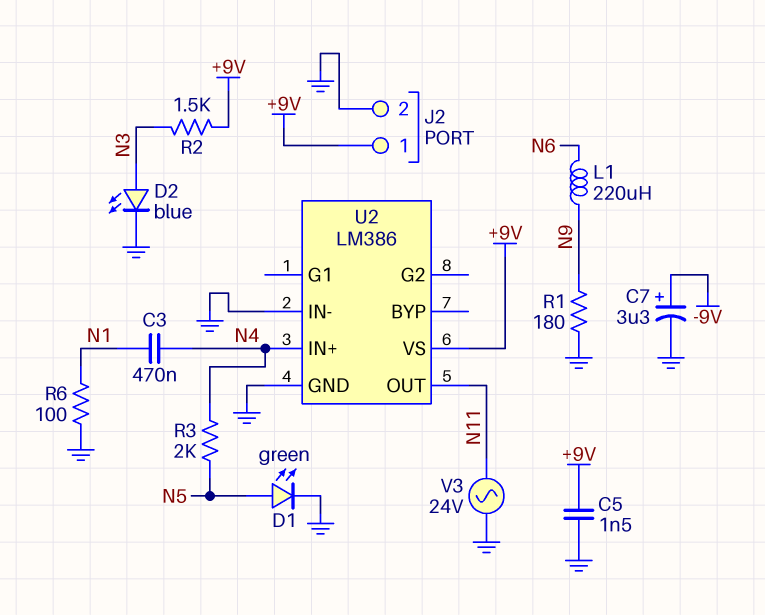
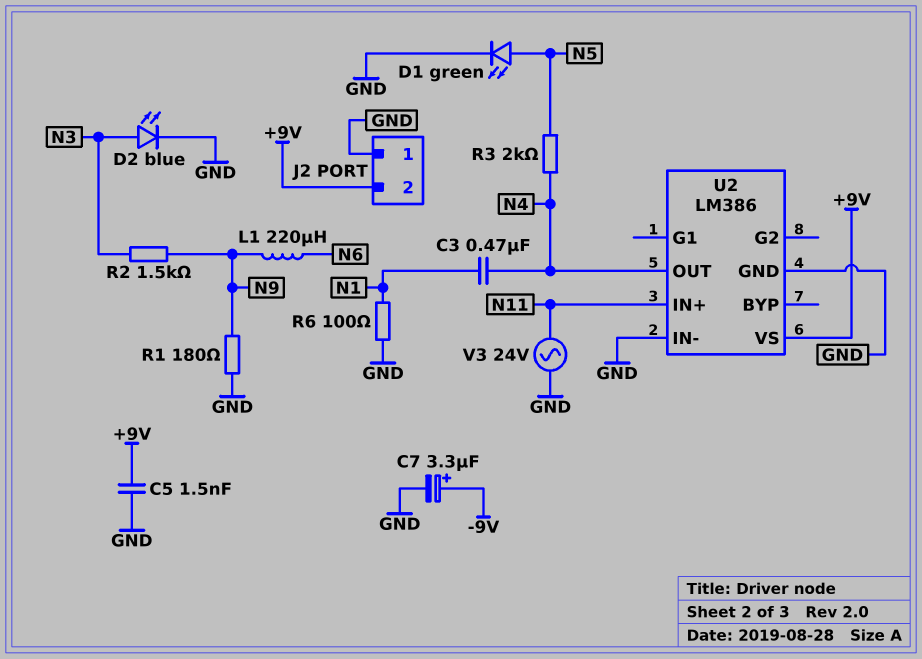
J2 pin 1: +9V -> GND
J2 pin 2: GND -> +9V
R2: 1.5k (+9V, N3) -> 1.5k (N3, N9)
U2 pin IN+: N4 -> N11
U2 pin OUT: N11 -> N4

